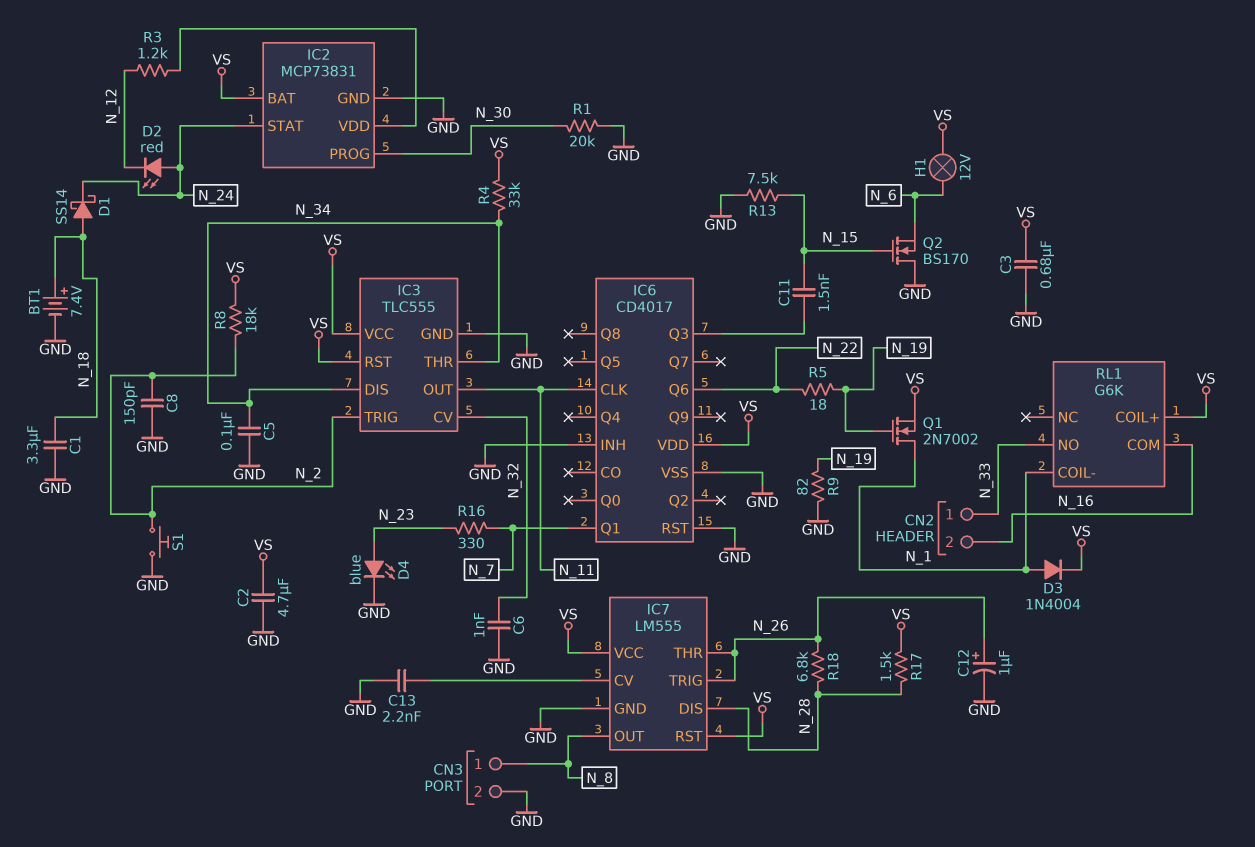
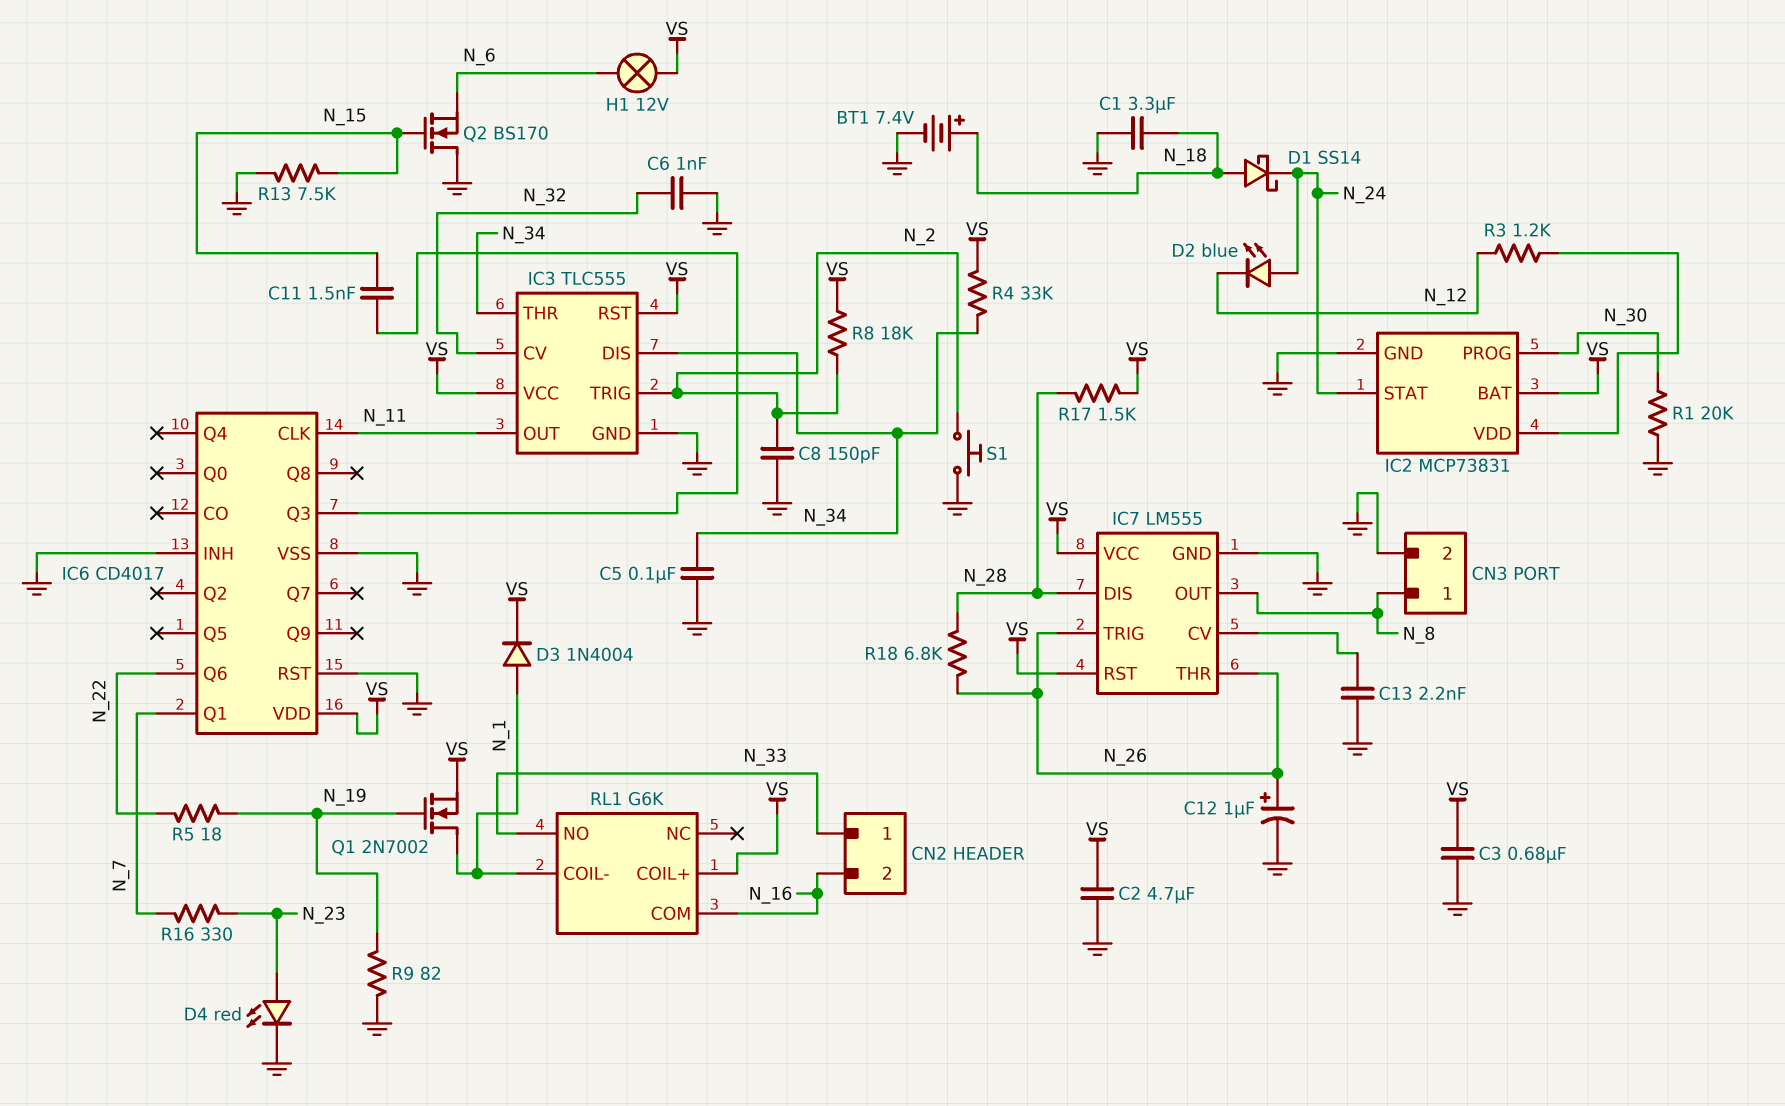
D2: LED red (A N_24, K N_12) -> LED blue (A N_24, K N_12)
D4: LED blue (A N_23, K GND) -> LED red (A N_23, K GND)

